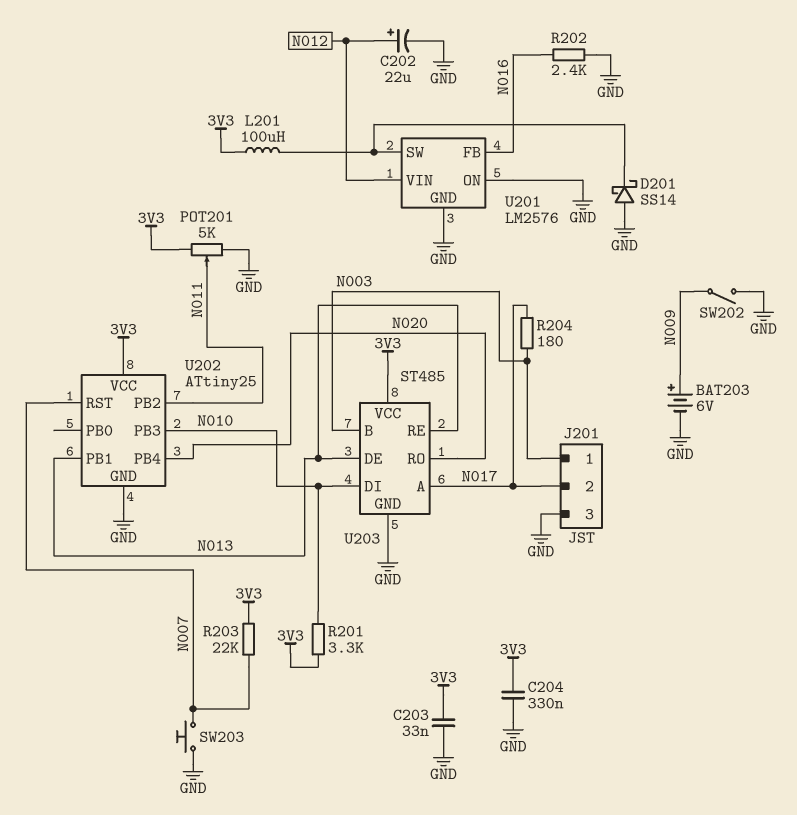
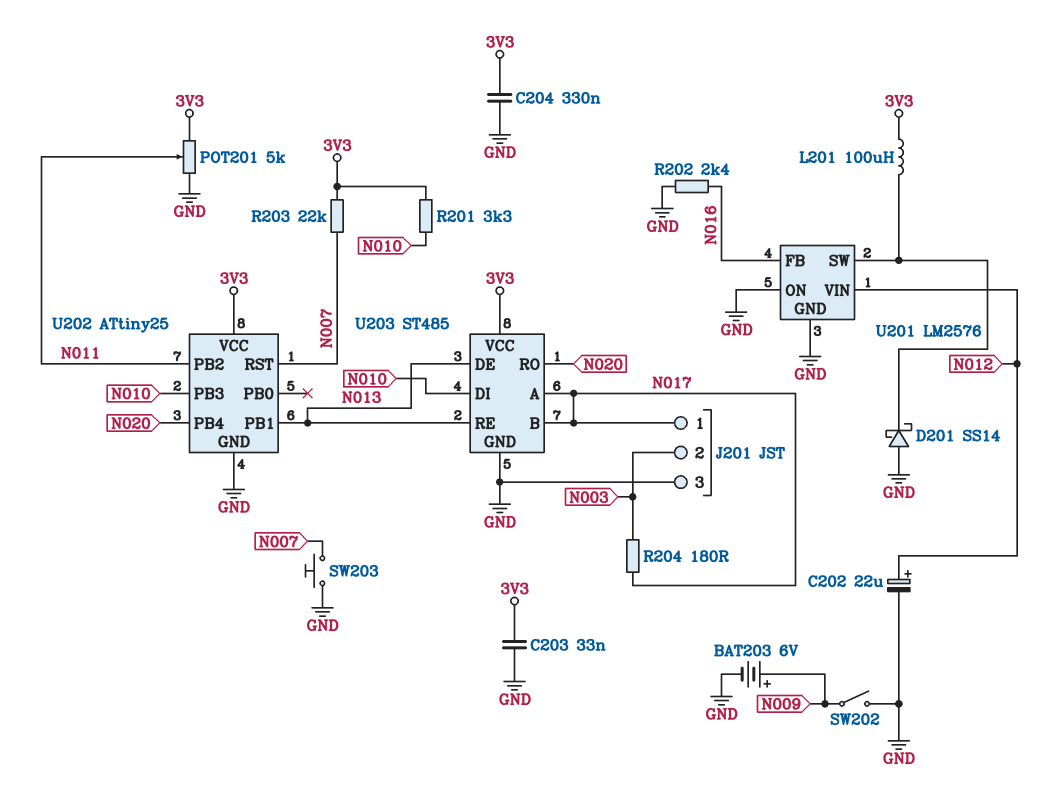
J201 pin 1: N003 -> N017
J201 pin 2: N017 -> N003
U203 pin B: N003 -> N017

